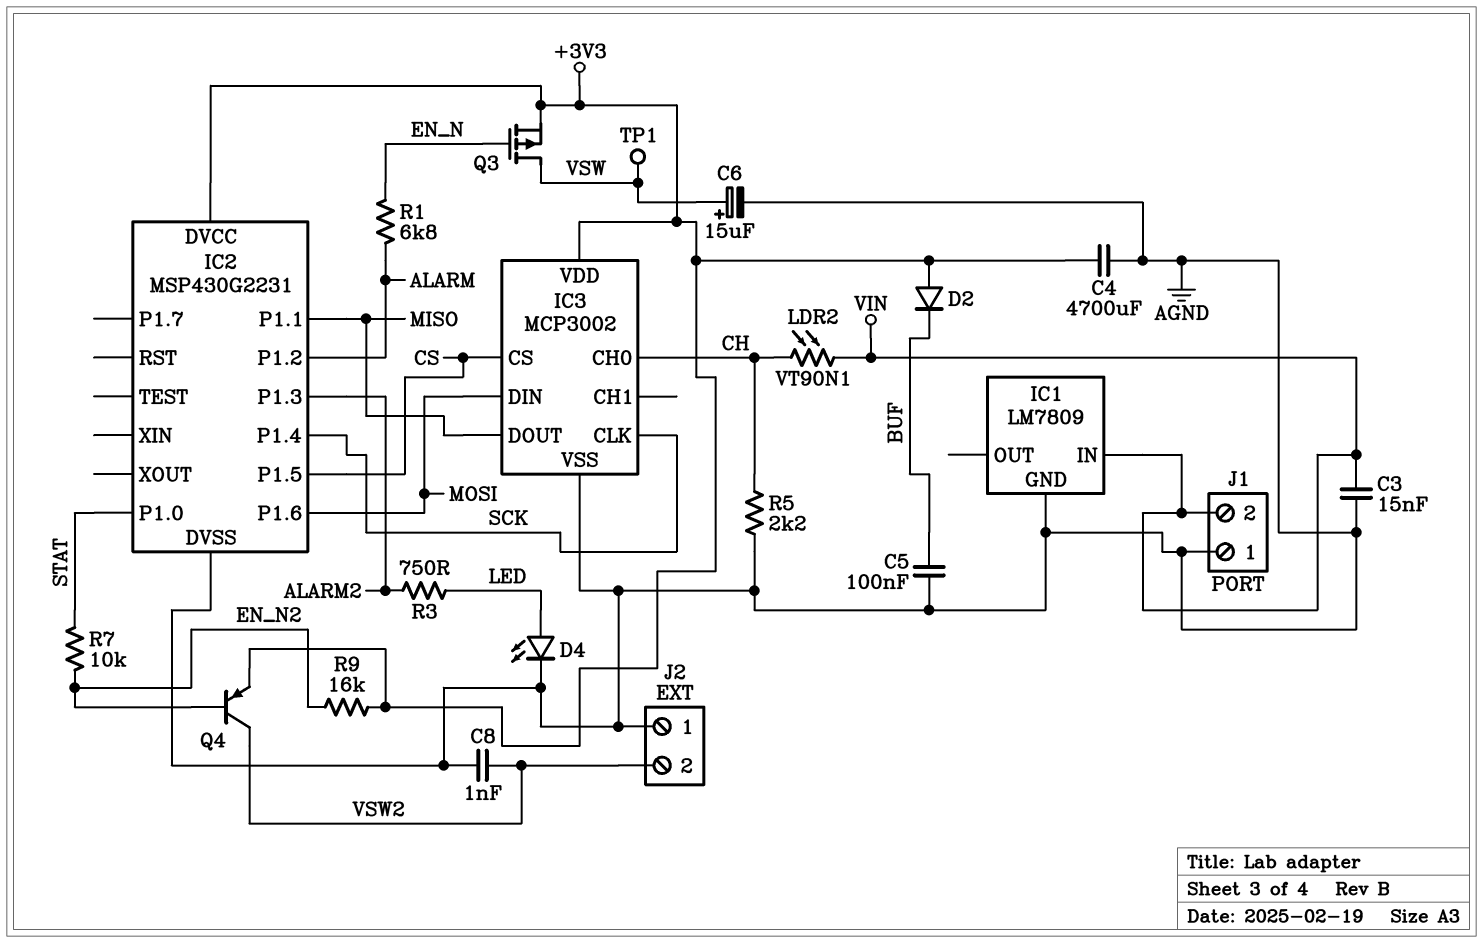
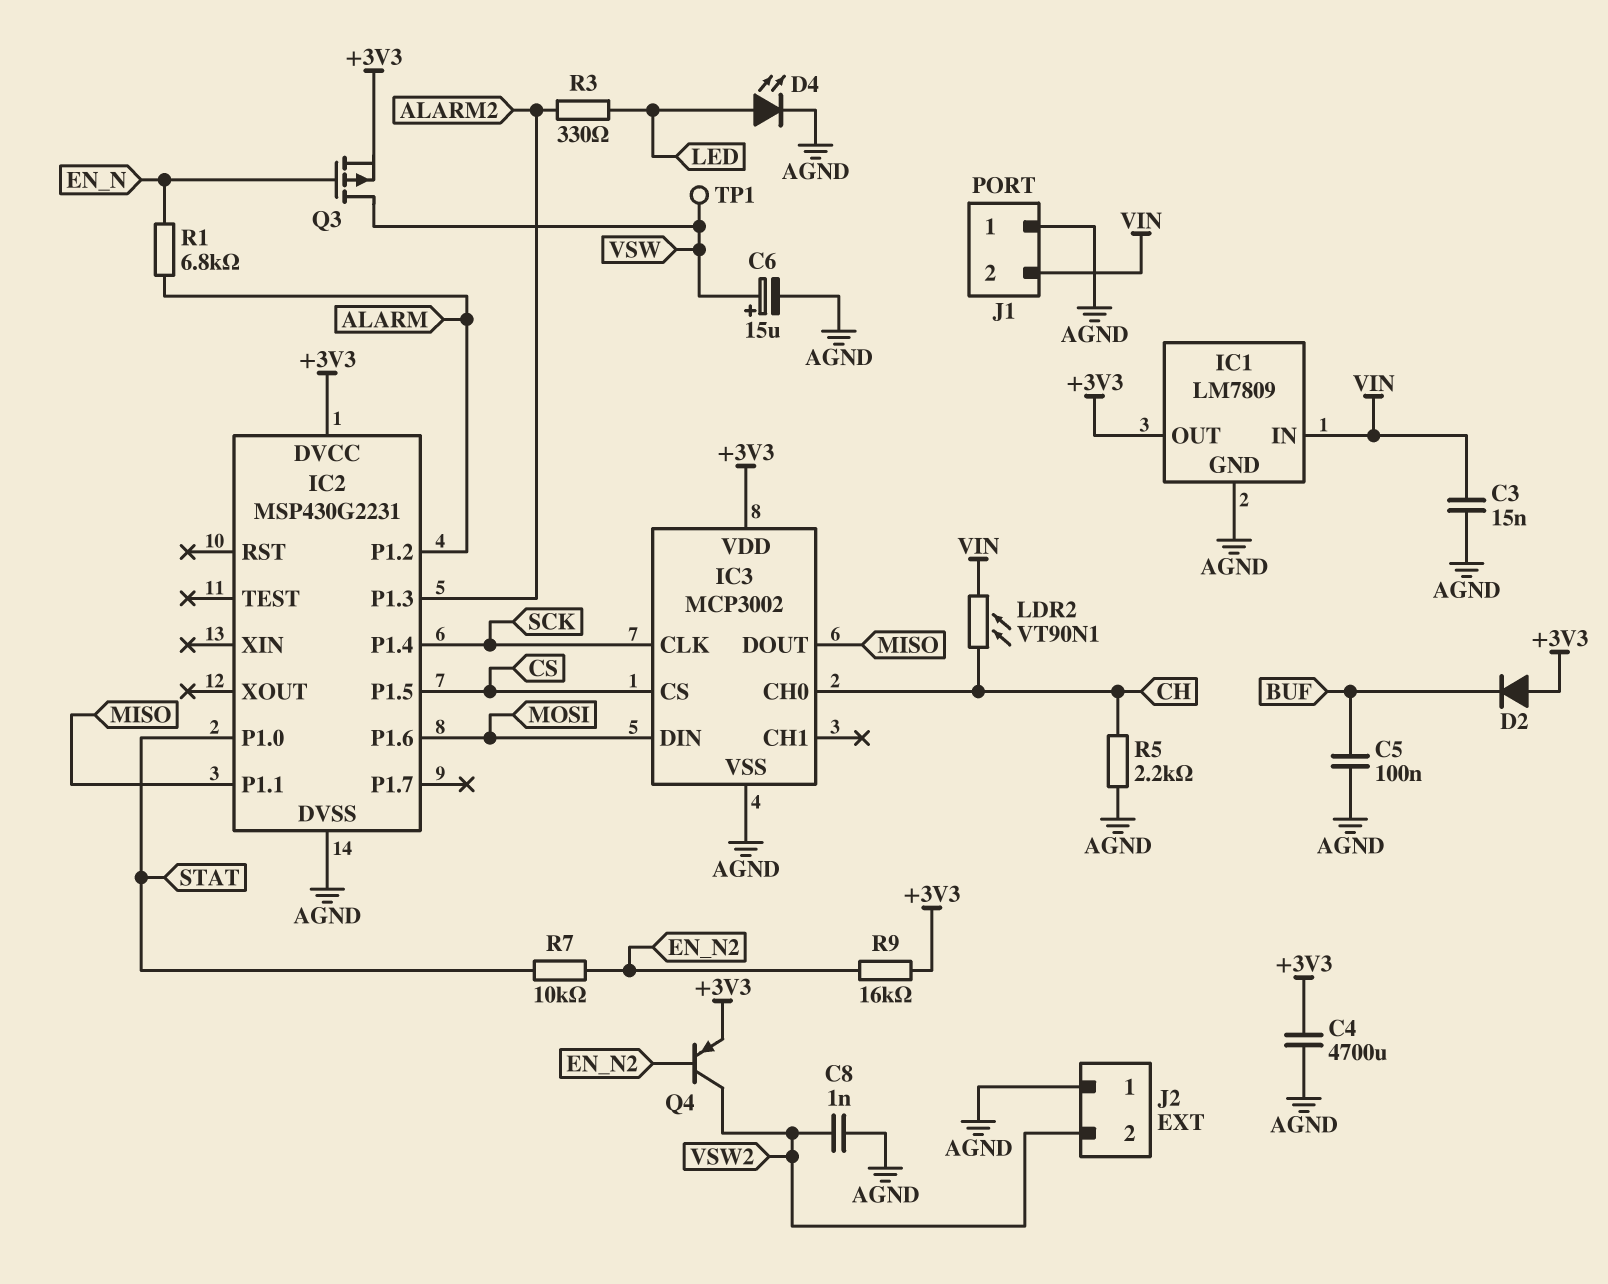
IC1 pin OUT: none -> +3V3
R3: 750 (ALARM2, LED) -> 330 (ALARM2, LED)

